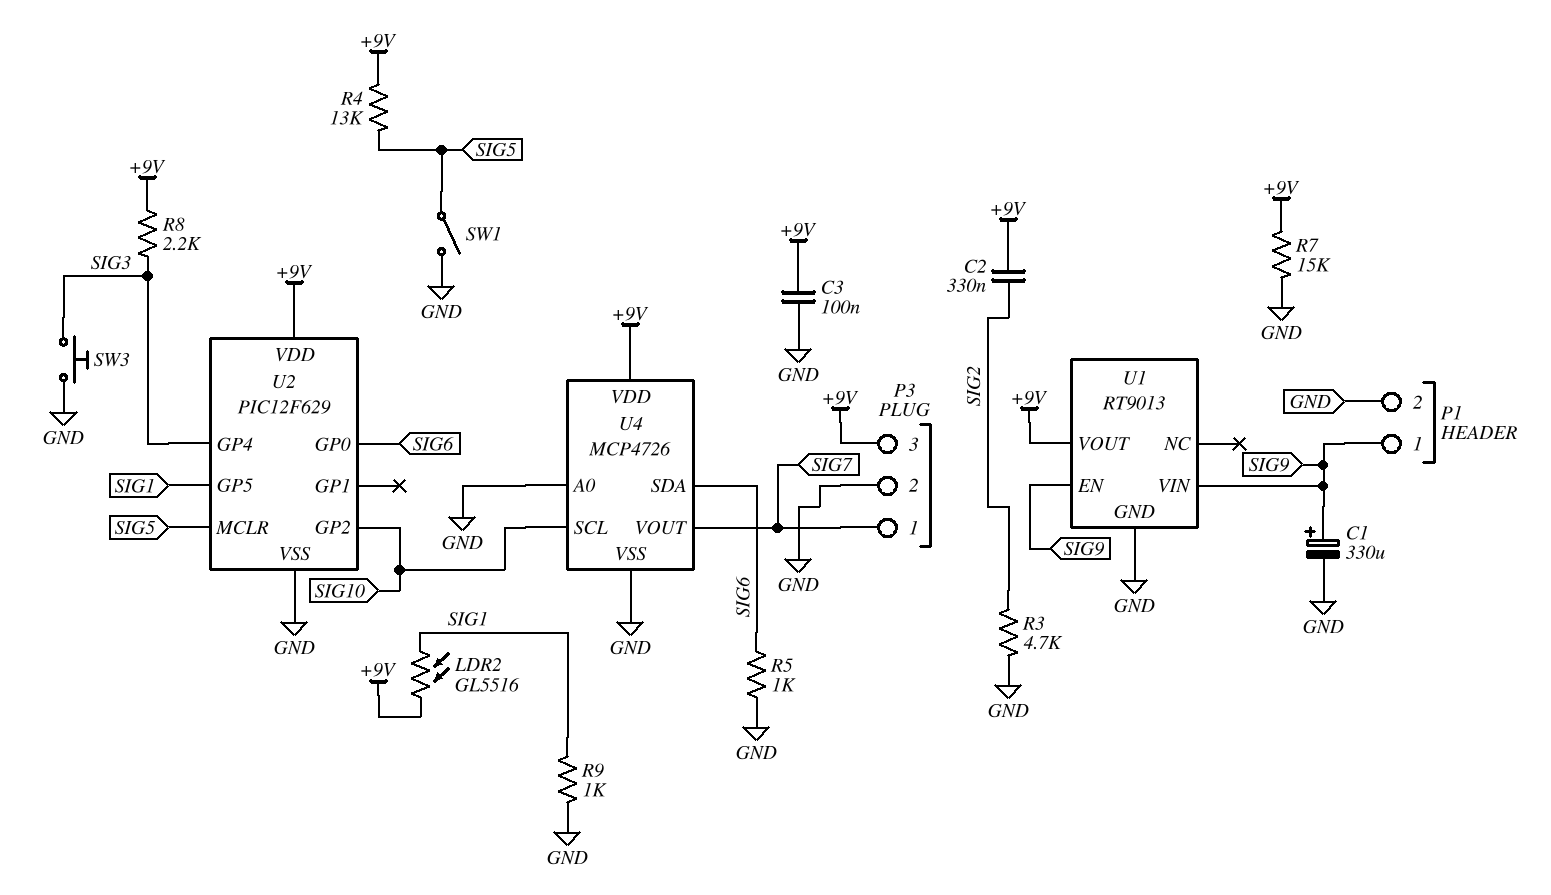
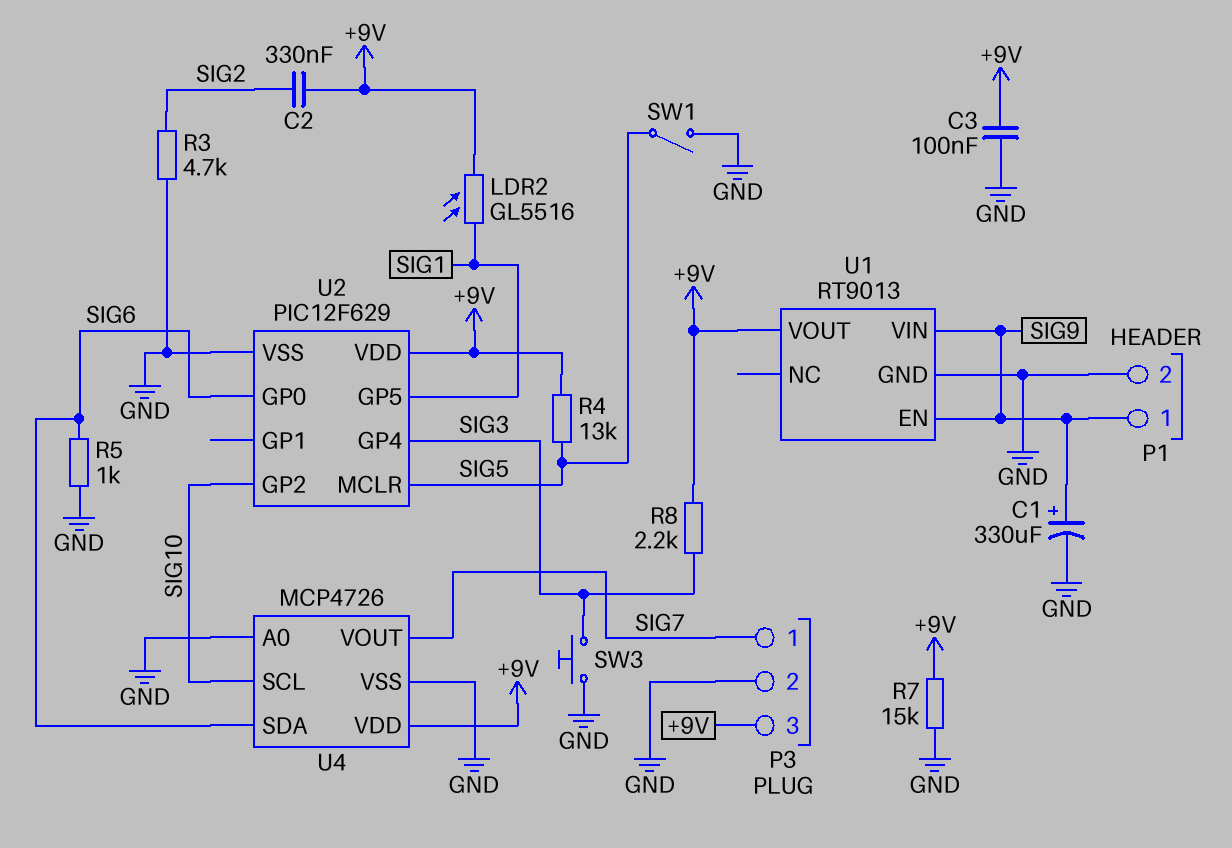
R9: 1k (GND, SIG1) -> none

